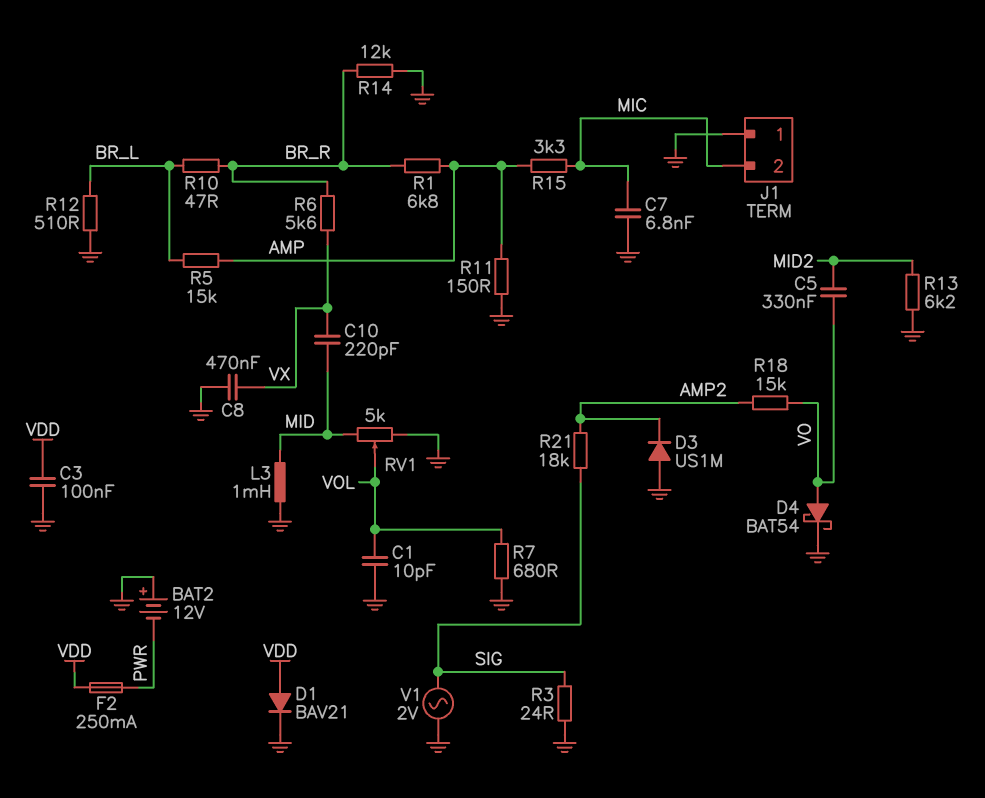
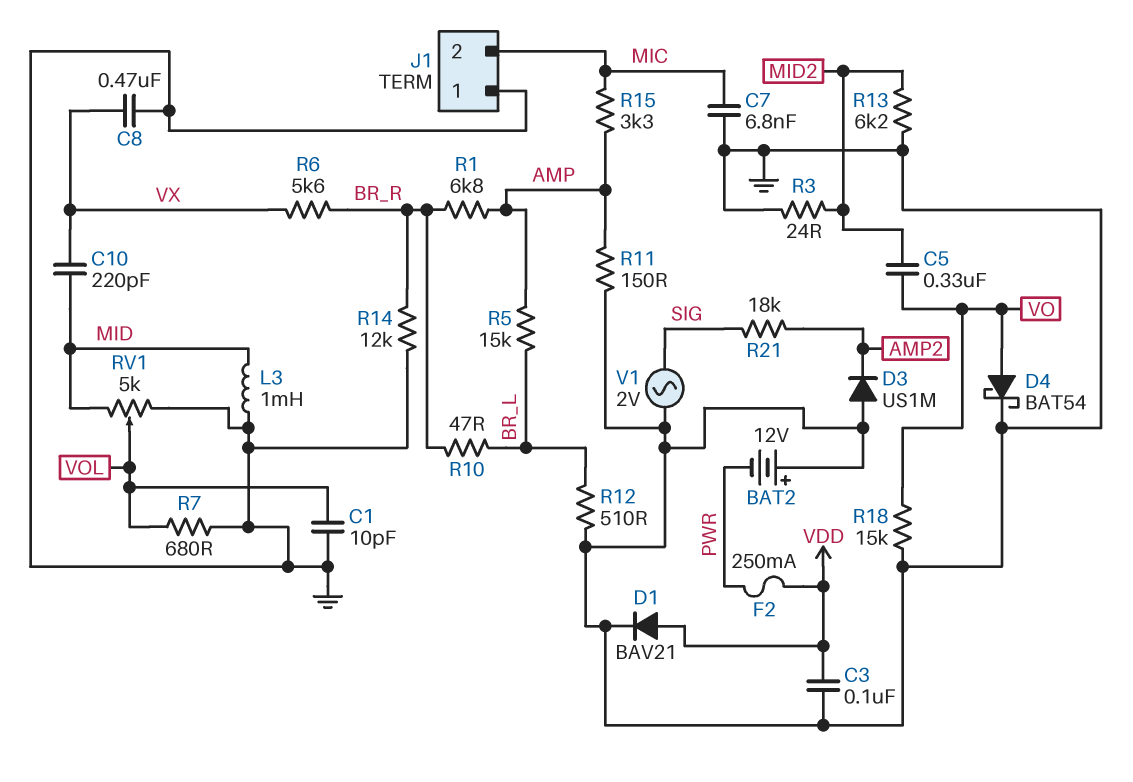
R3: 24 (GND, SIG) -> 24 (GND, MID2)
R18: 15k (AMP2, VO) -> 15k (GND, VO)

